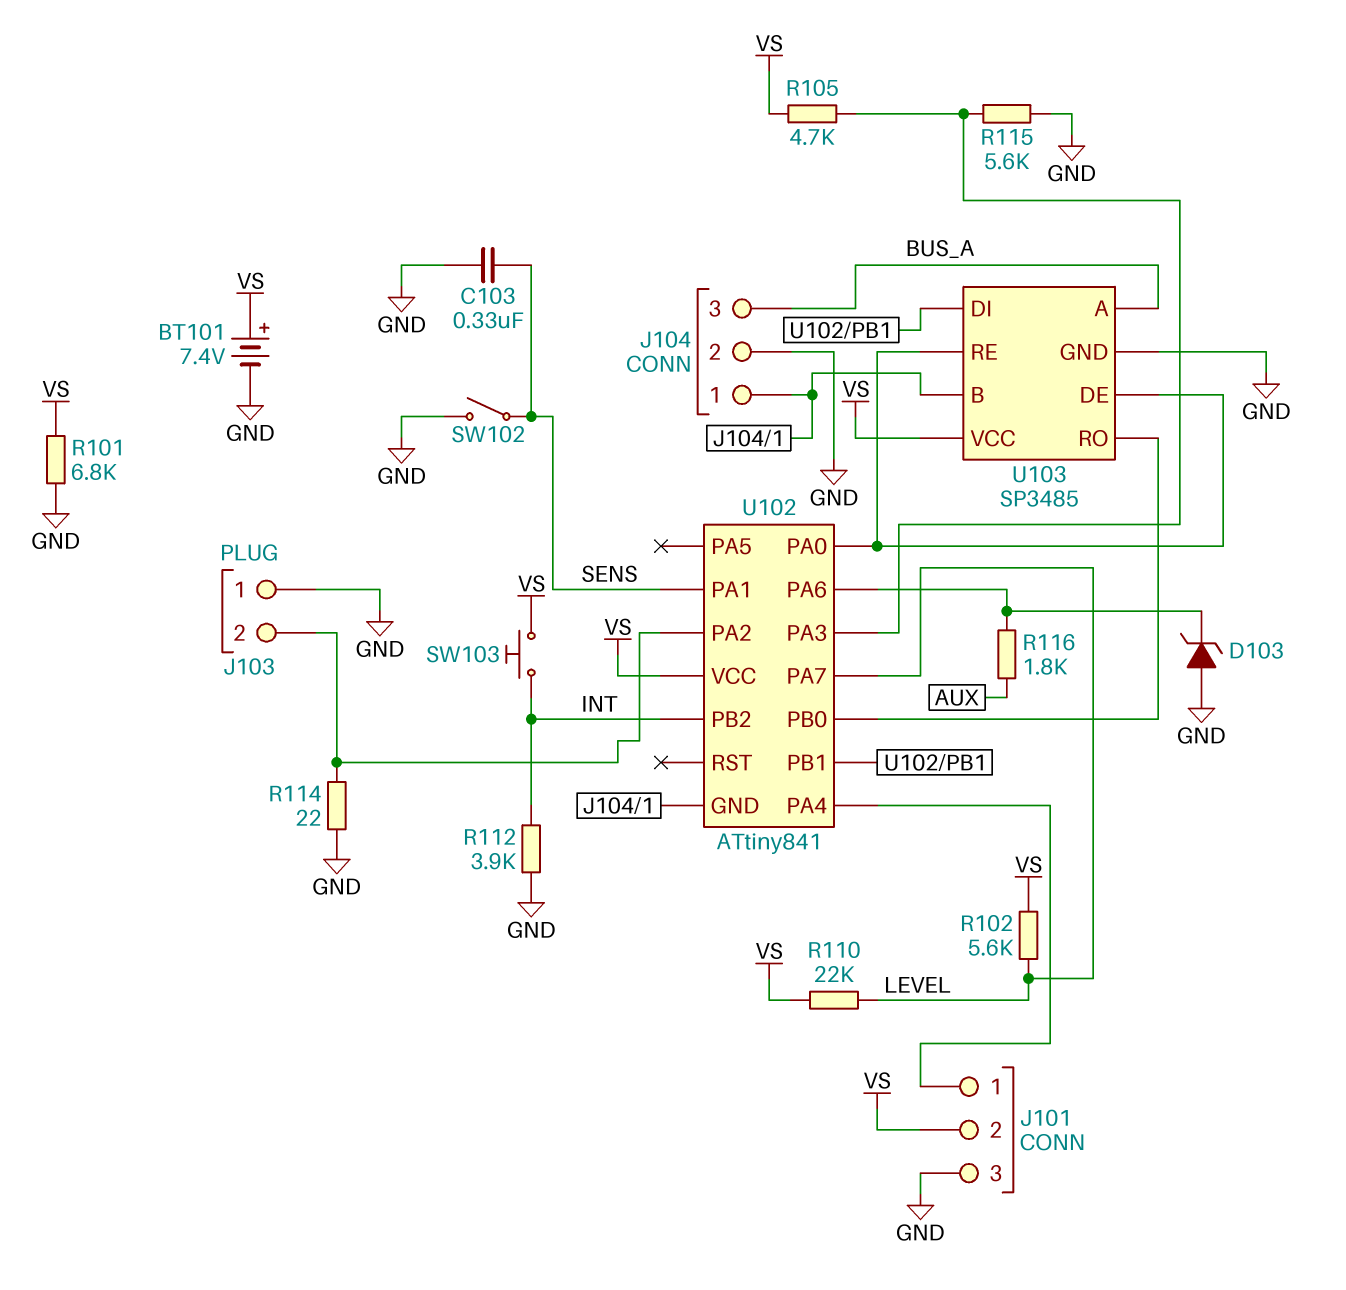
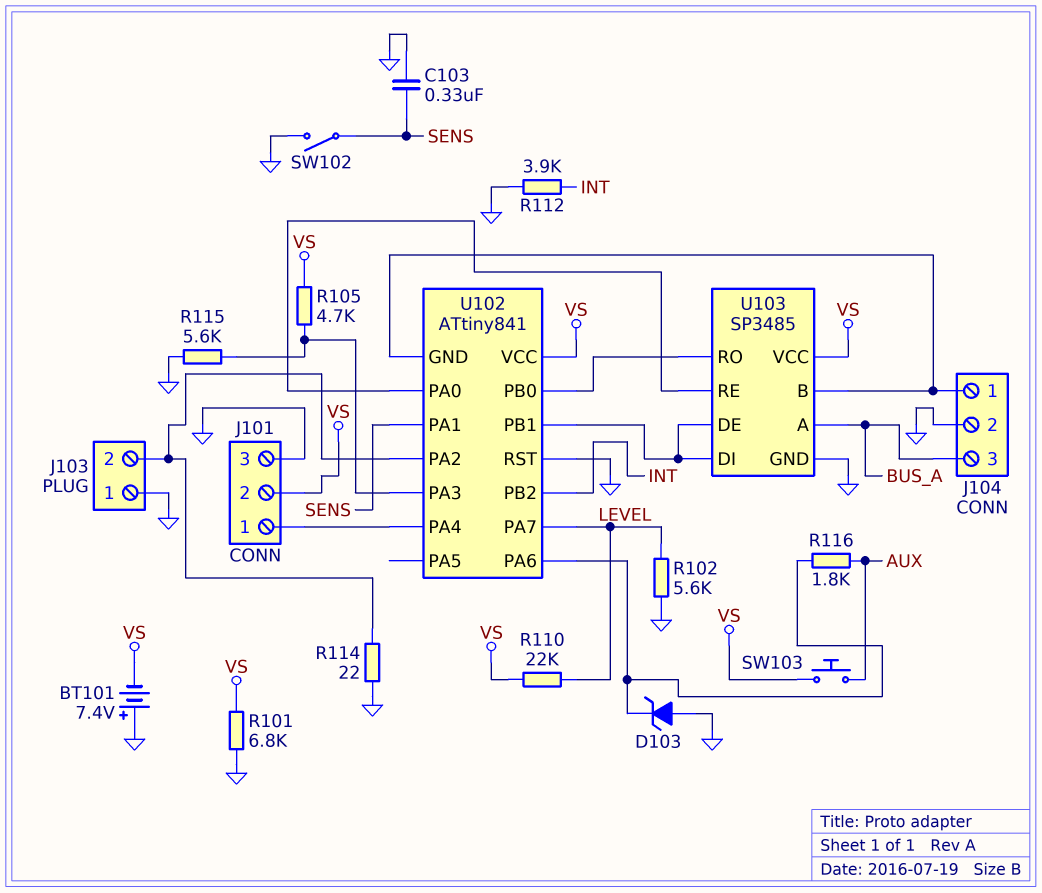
BT101: 7.4V (plus VS, minus GND) -> 7.4V (plus GND, minus VS)
R102: 5.6k (LEVEL, VS) -> 5.6k (GND, LEVEL)
SW103: button (INT, VS) -> button (AUX, VS)
U102 pin RST: none -> GND
U103 pin DE: U102/PA0 -> U102/PB1

